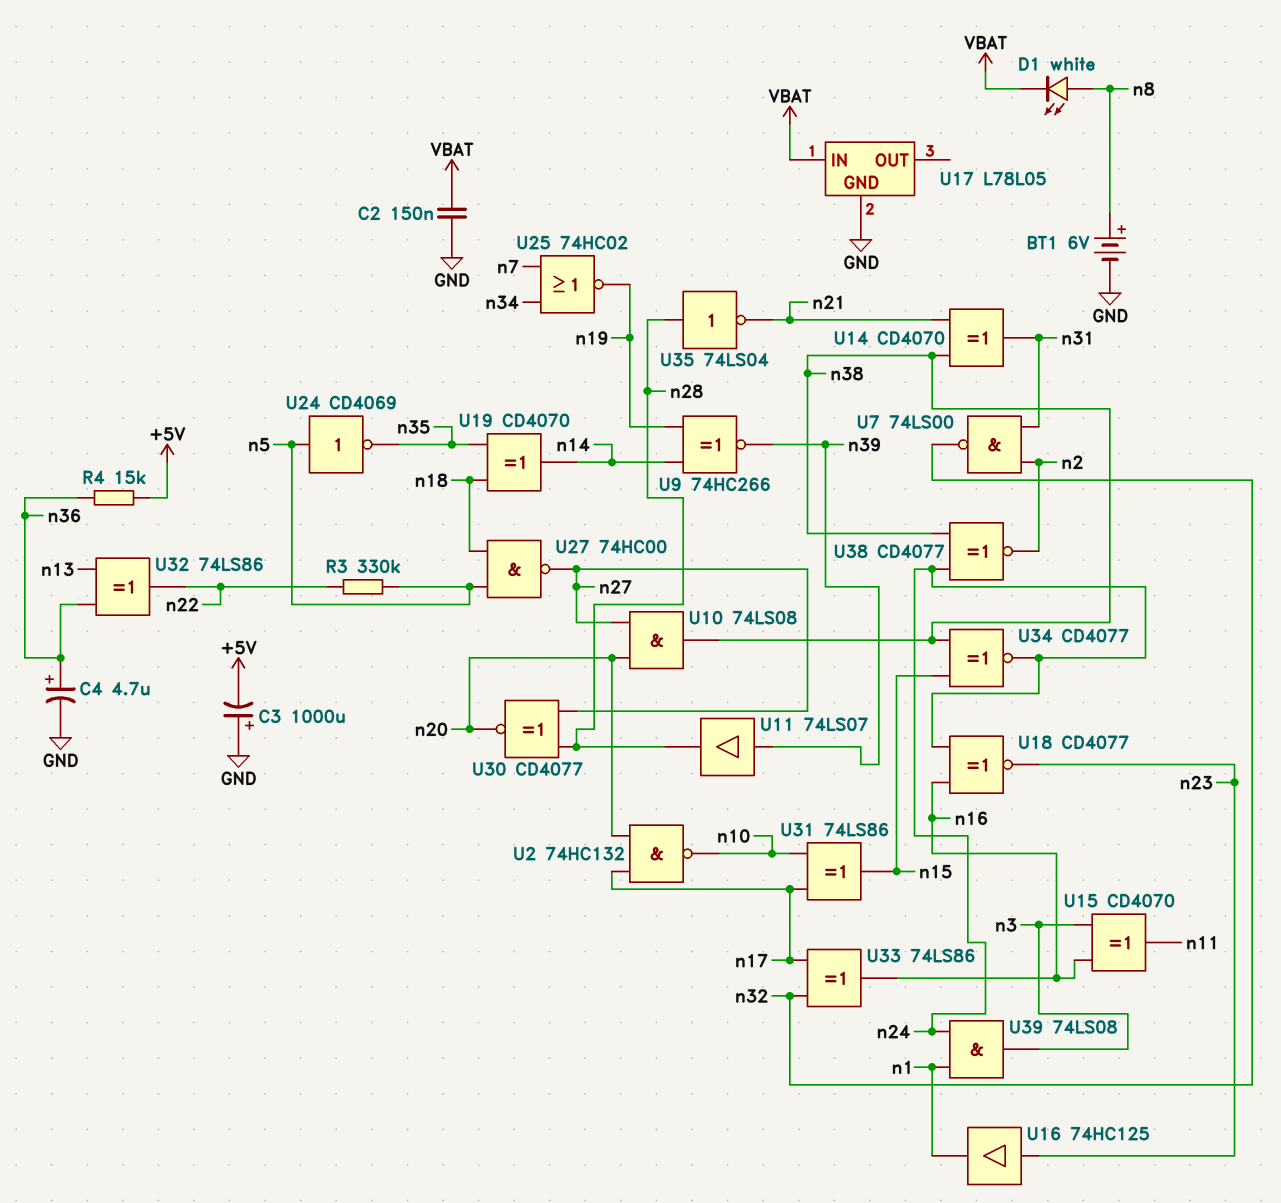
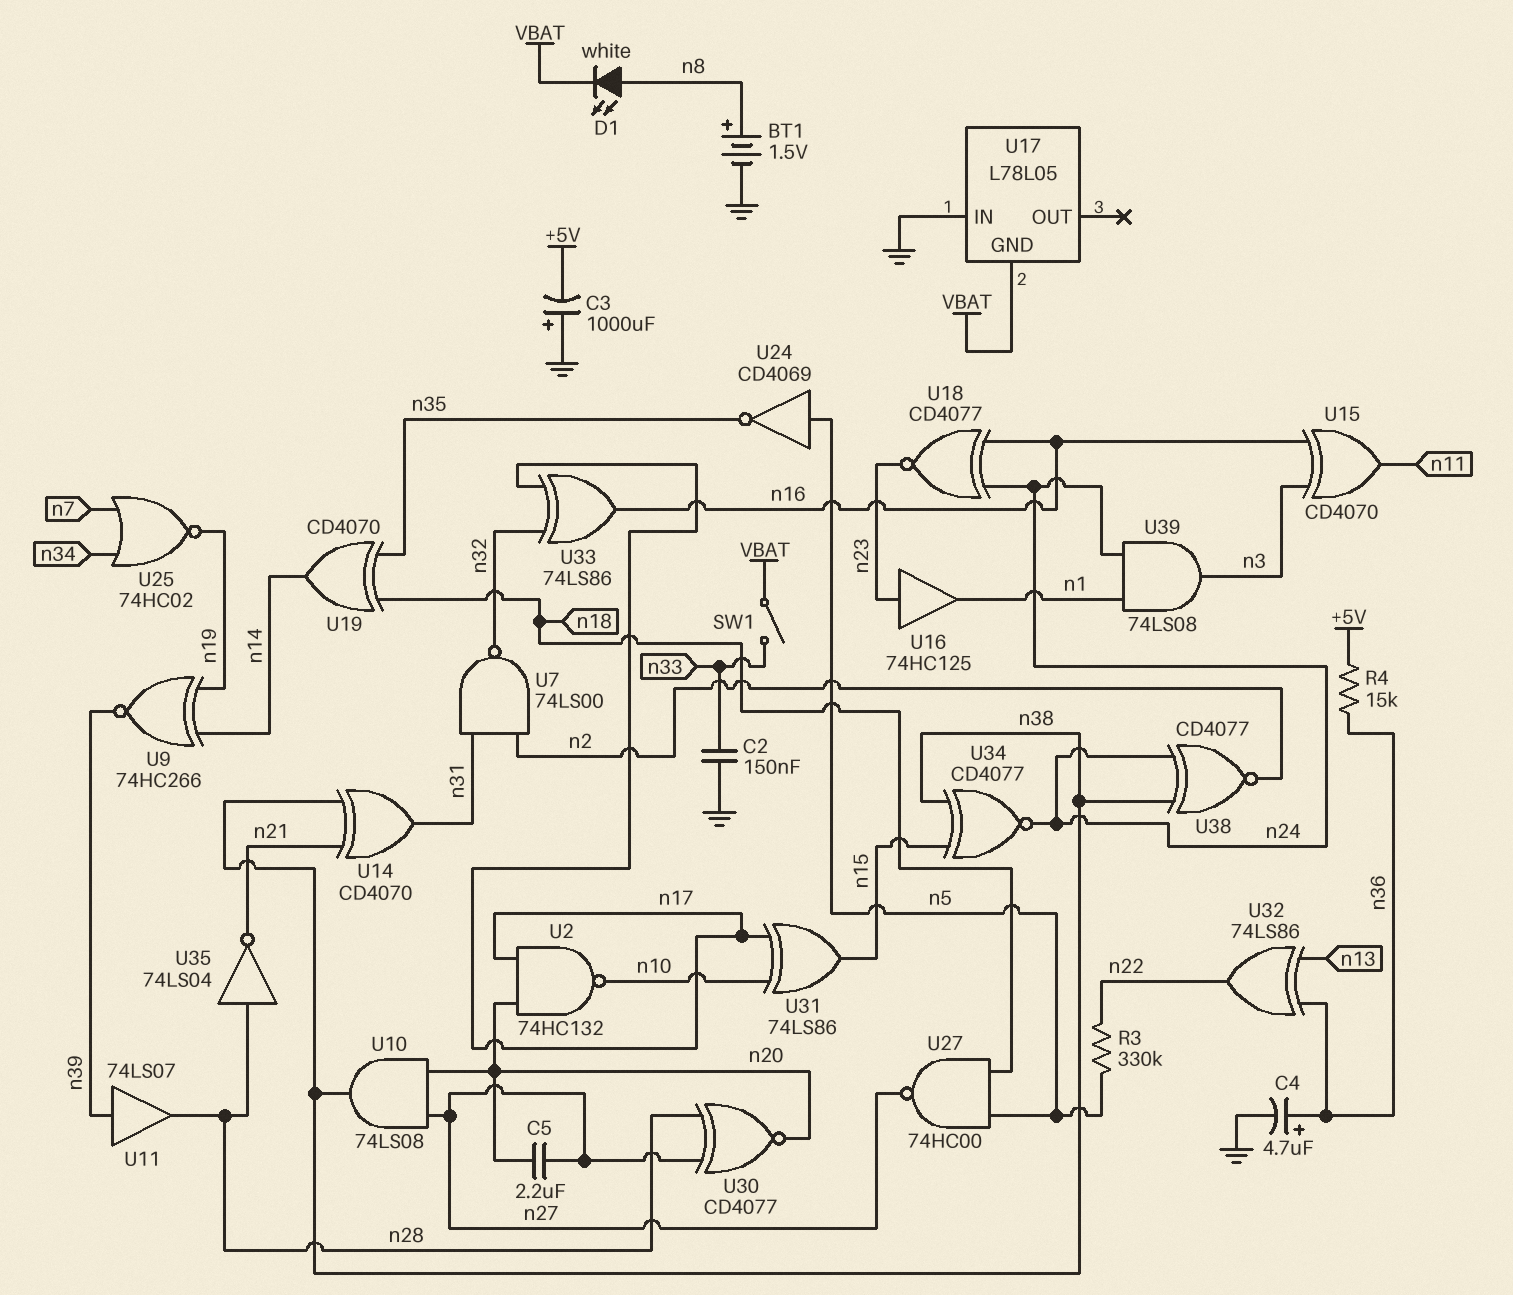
BT1: 6V (plus n8, minus GND) -> 1.5V (plus n8, minus GND)
C2: 150nF (GND, VBAT) -> 150nF (GND, n33)
C5: none -> 2.2uF (n20, n27)
SW1: none -> switch (VBAT, n33)
U17 pin GND: GND -> VBAT
U17 pin IN: VBAT -> GND

